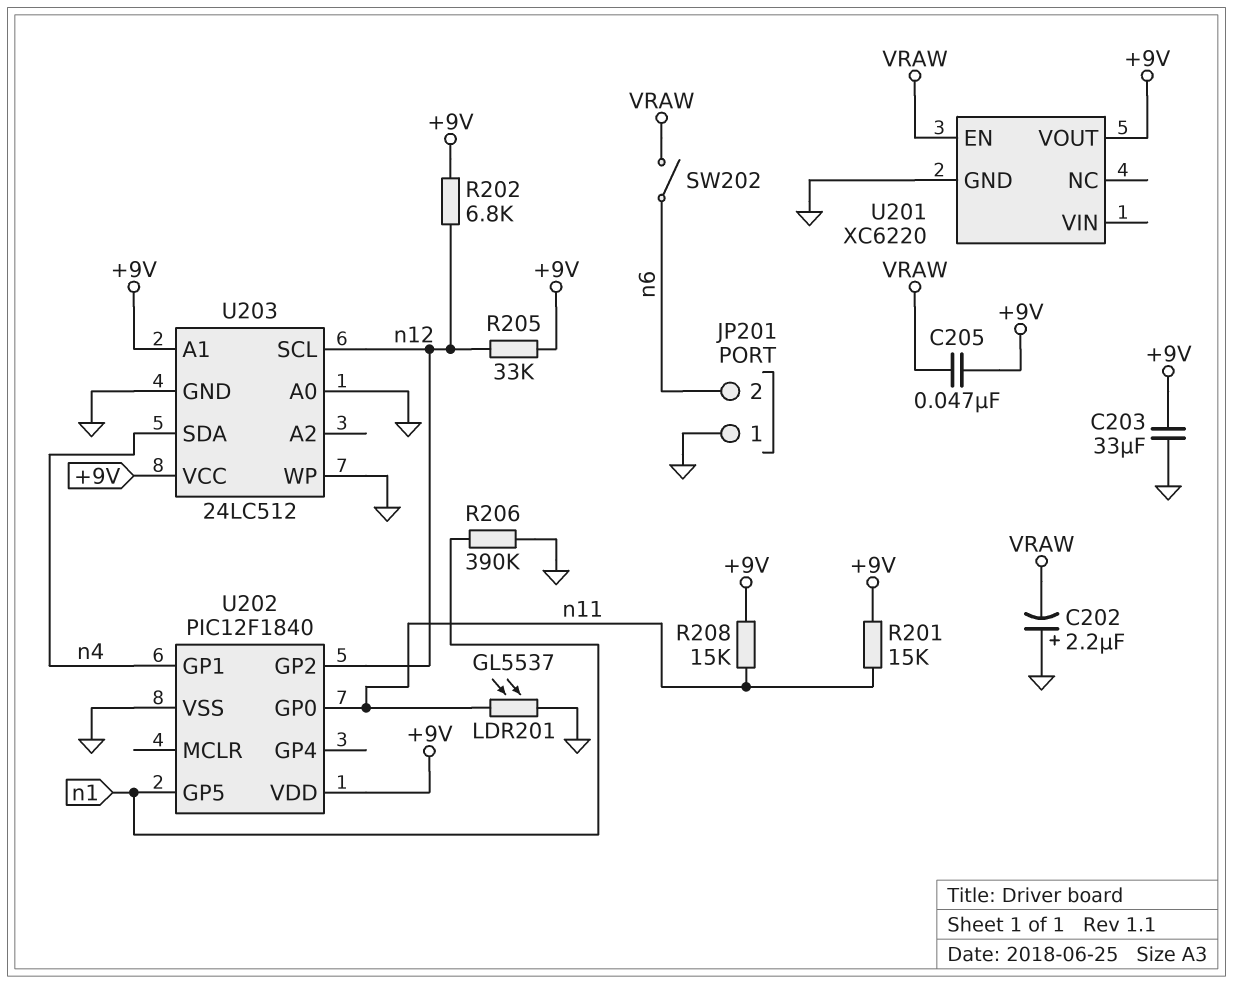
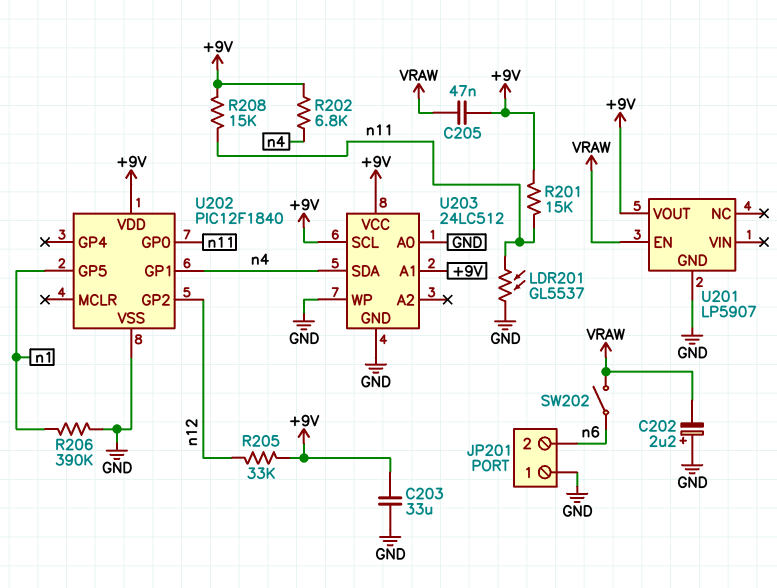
R202: 6.8k (+9V, n12) -> 6.8k (+9V, n4)
U201: XC6220 -> LP5907
U203 pin SCL: n12 -> +9V

